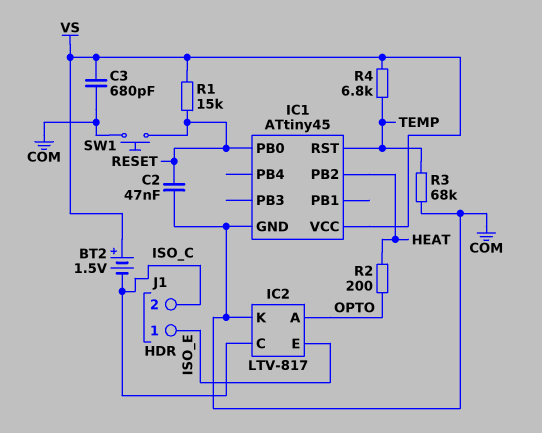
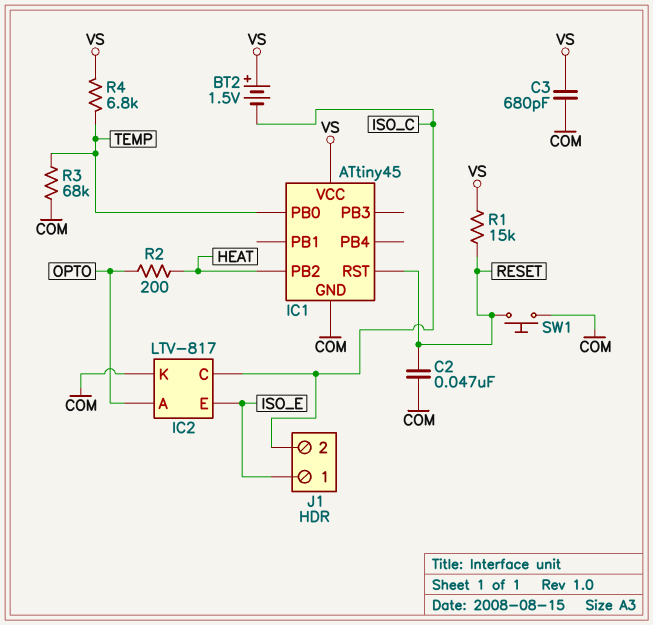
IC1 pin PB0: RESET -> TEMP
IC1 pin RST: TEMP -> RESET

